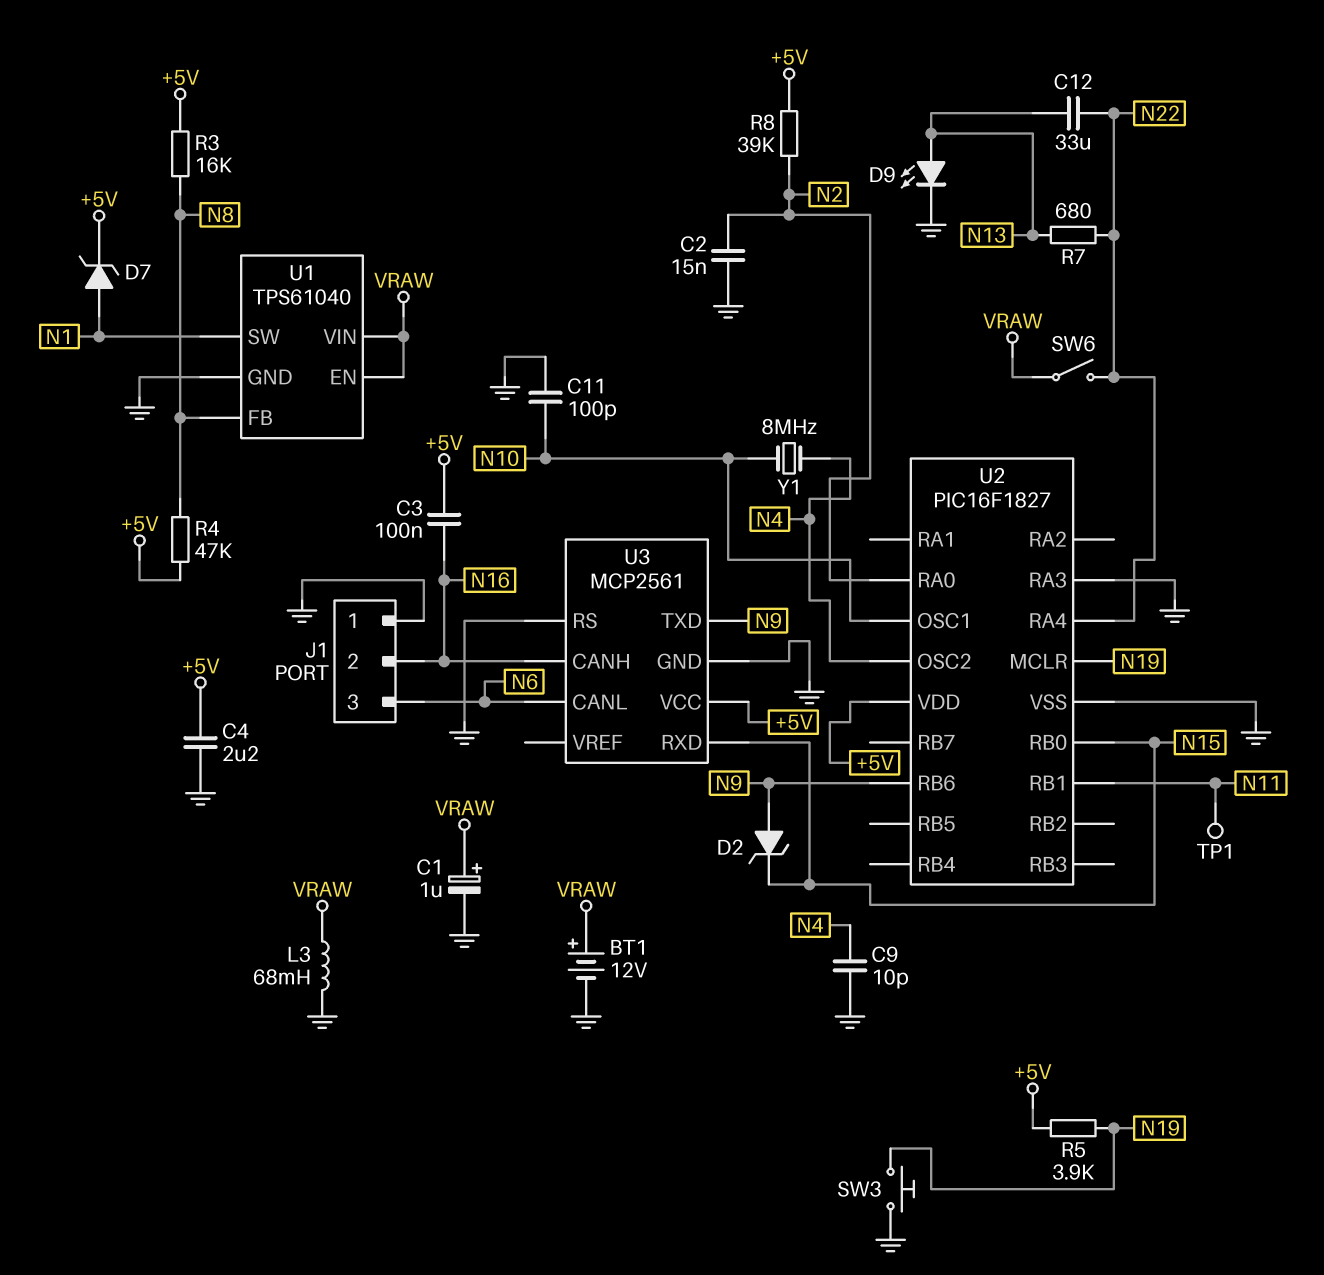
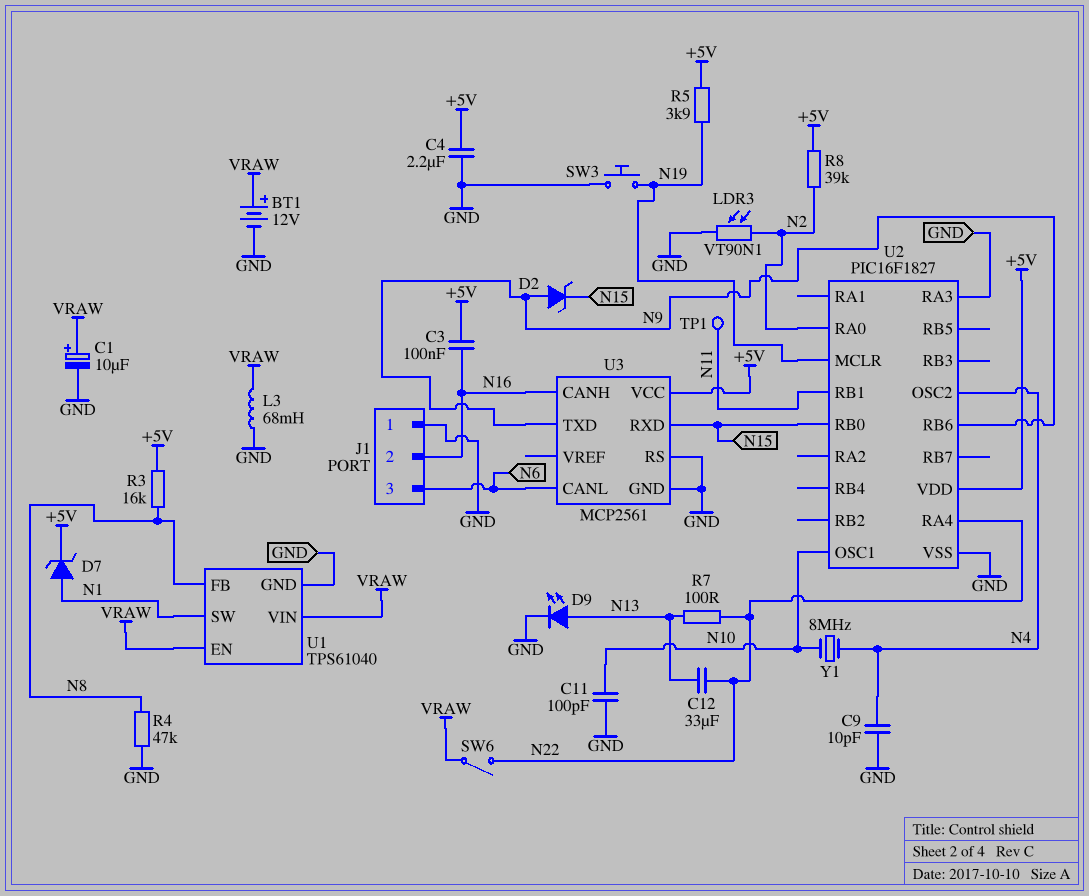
C1: 1uF (plus VRAW, minus GND) -> 10uF (plus VRAW, minus GND)
C2: 15nF (GND, N2) -> none
LDR3: none -> VT90N1 (GND, N2)
R4: 47k (+5V, N8) -> 47k (GND, N8)
R7: 680 (N13, N22) -> 100 (N13, N22)

